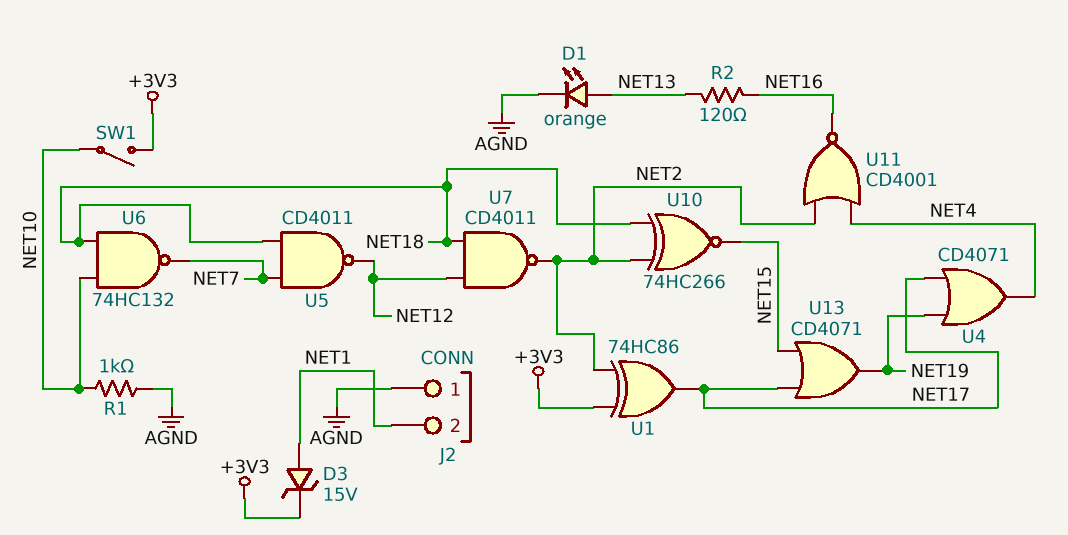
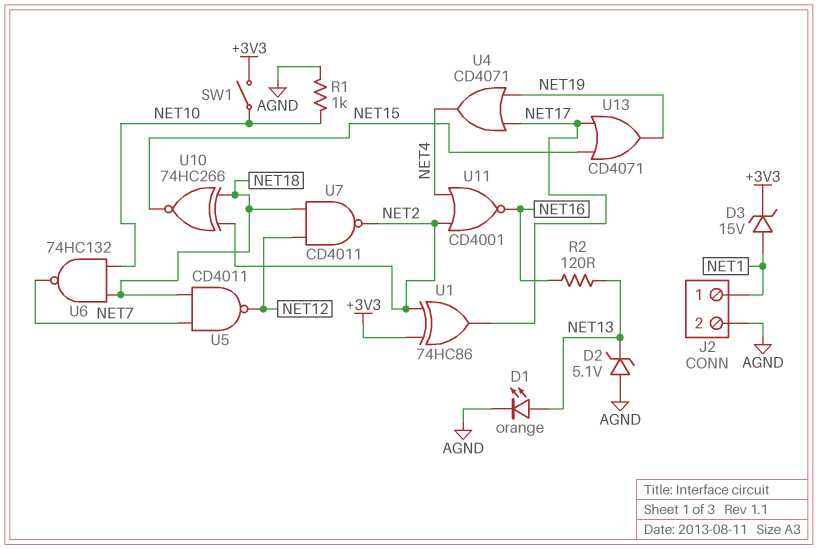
D2: none -> zener 5.1V (A AGND, K NET13)
J2 pin 1: AGND -> NET1
J2 pin 2: NET1 -> AGND

